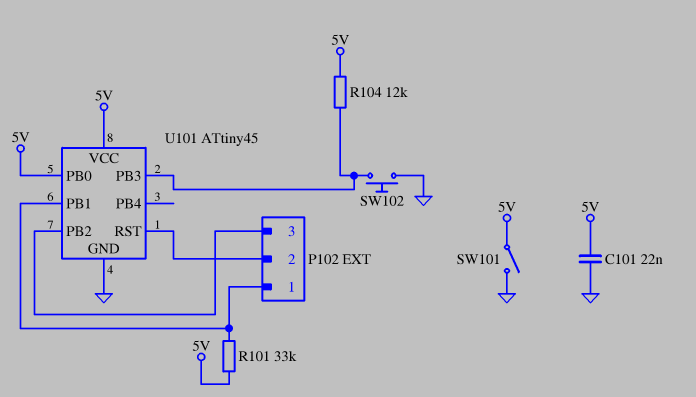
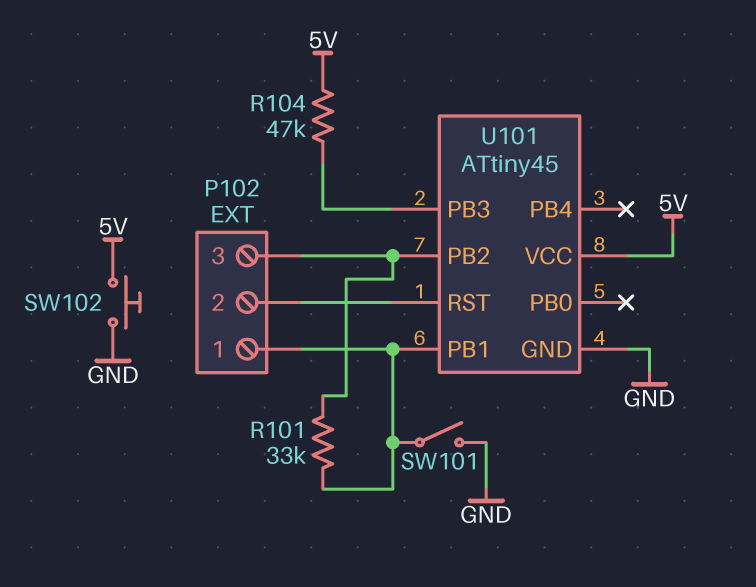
C101: 22nF (5V, GND) -> none
R101: 33k (5V, P102/1) -> 33k (P102/1, P102/3)
R104: 12k (5V, U101/PB3) -> 47k (5V, U101/PB3)
SW101: switch (5V, GND) -> switch (GND, P102/1)
SW102: button (GND, U101/PB3) -> button (5V, GND)
U101 pin PB0: 5V -> none

